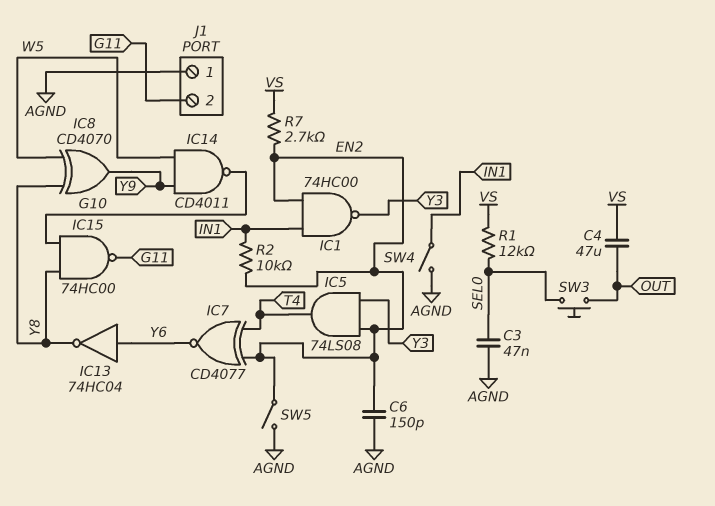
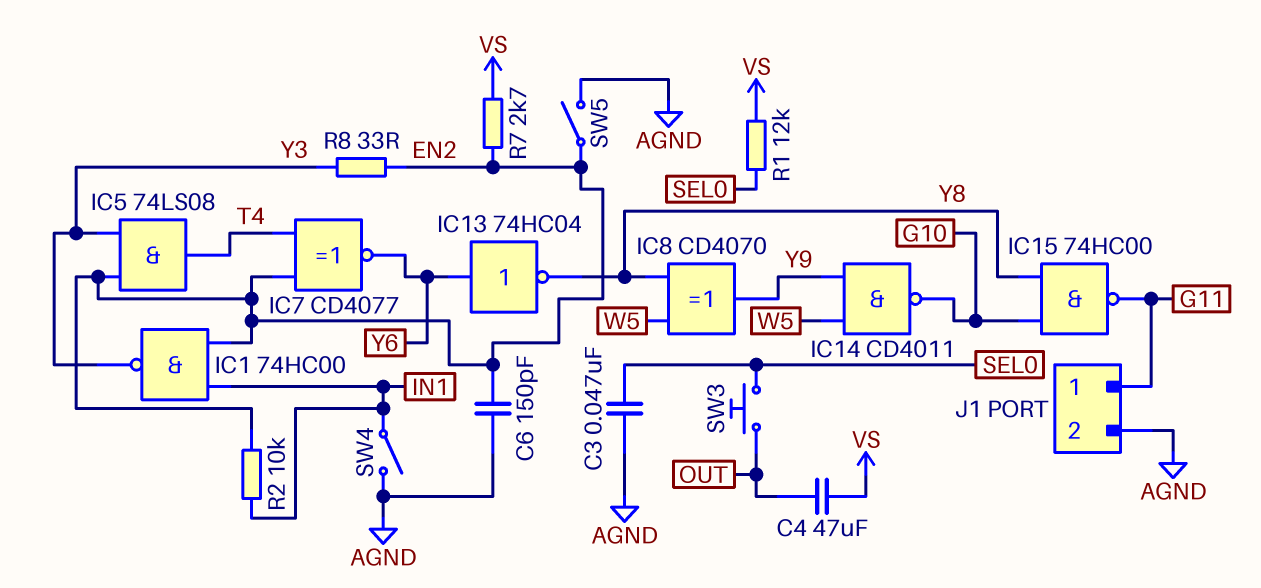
J1 pin 1: AGND -> G11
J1 pin 2: G11 -> AGND
R8: none -> 33 (EN2, Y3)

